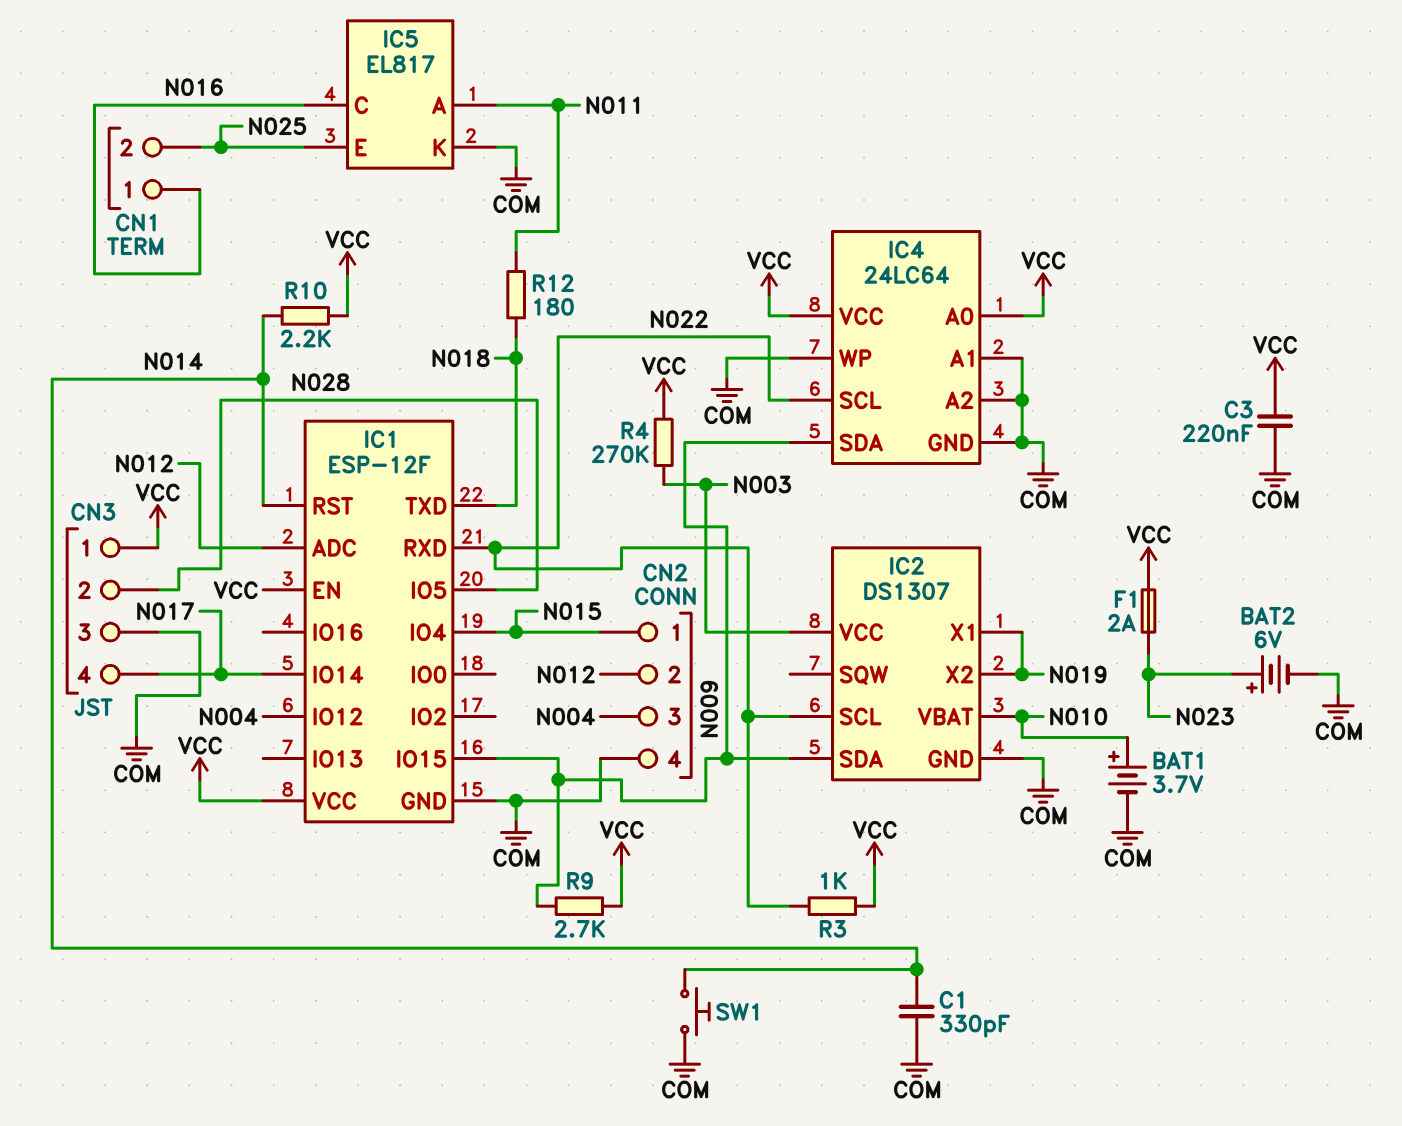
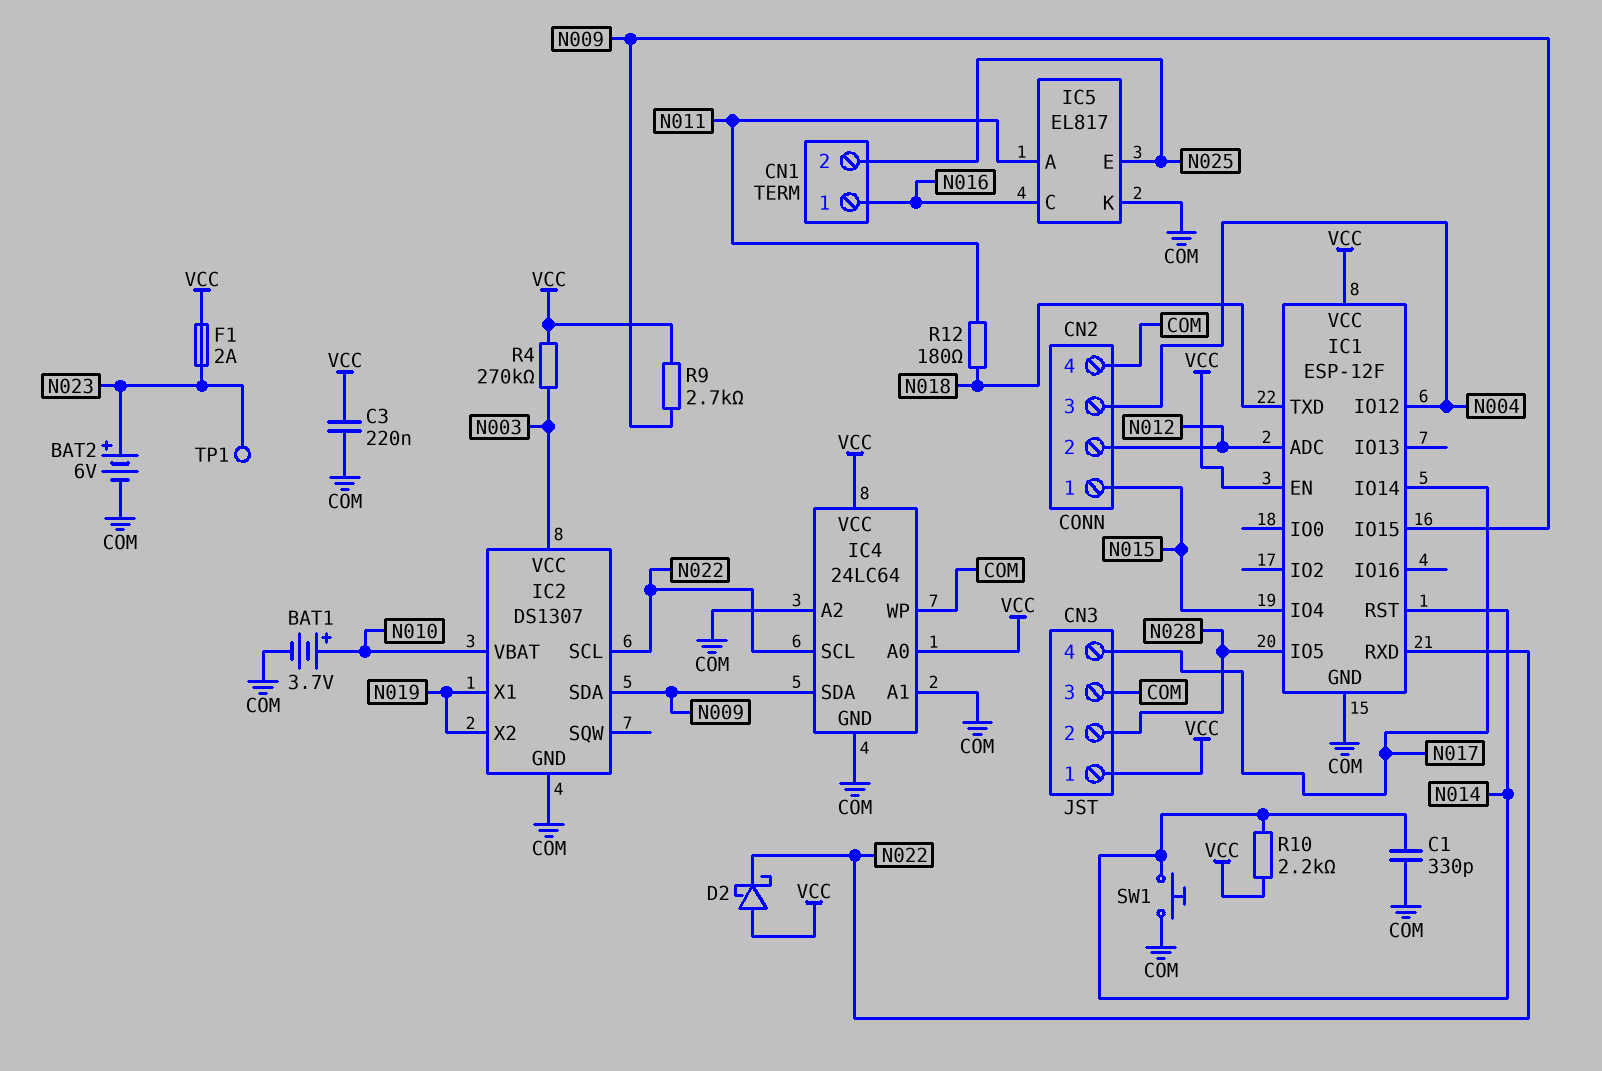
D2: none -> schottky (A VCC, K N022)
R3: 1k (N022, VCC) -> none
TP1: none -> test point (N023)

